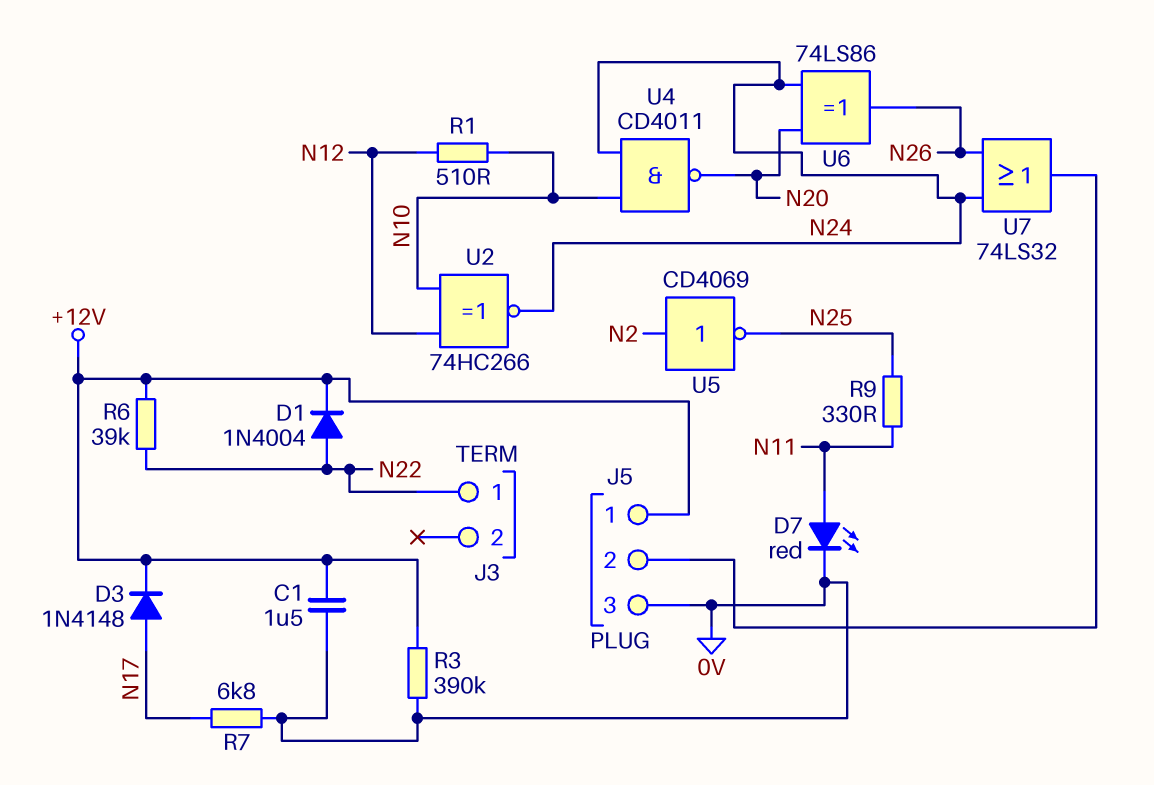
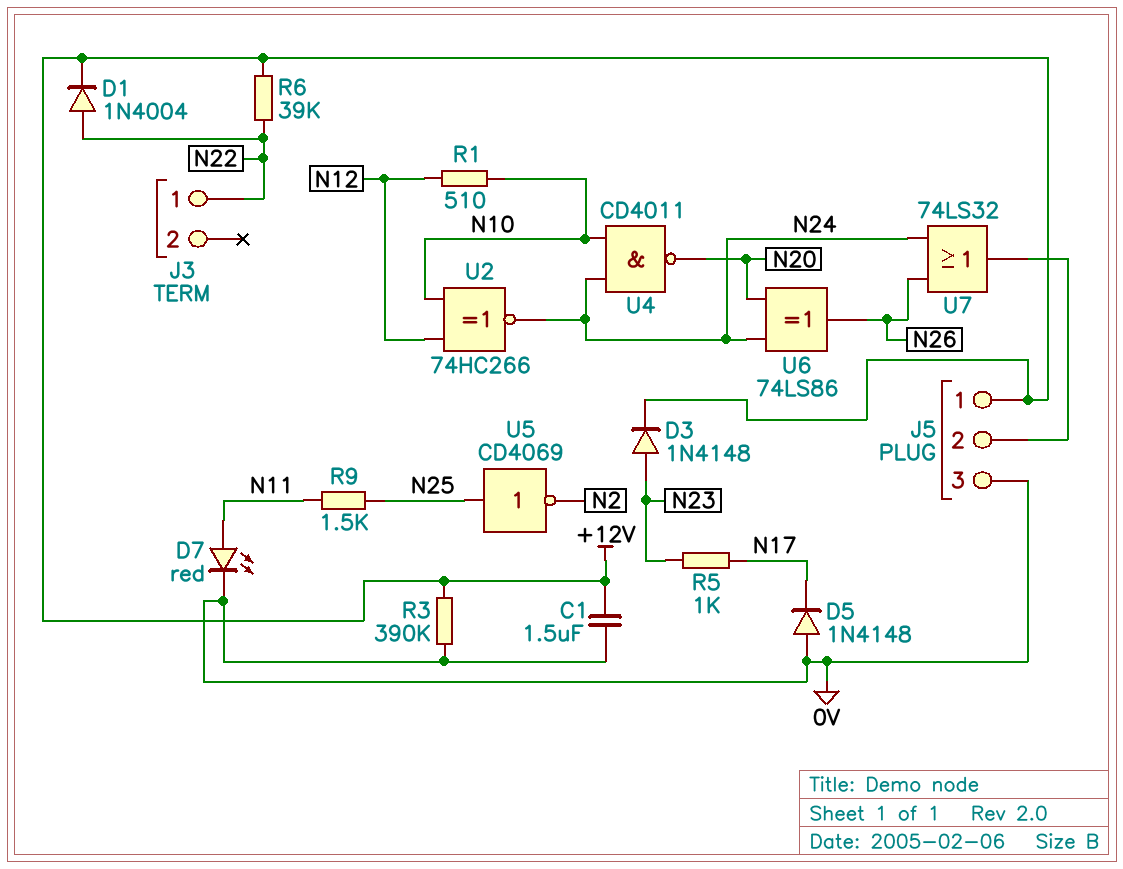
D3: diode 1N4148 (A N17, K +12V) -> diode 1N4148 (A N23, K +12V)
D5: none -> diode 1N4148 (A 0V, K N17)
R5: none -> 1k (N17, N23)
R7: 6.8k (0V, N17) -> none
R9: 330 (N11, N25) -> 1.5k (N11, N25)
U5: NOT CD4069 (in N2, out N25) -> NOT CD4069 (in N25, out N2)

